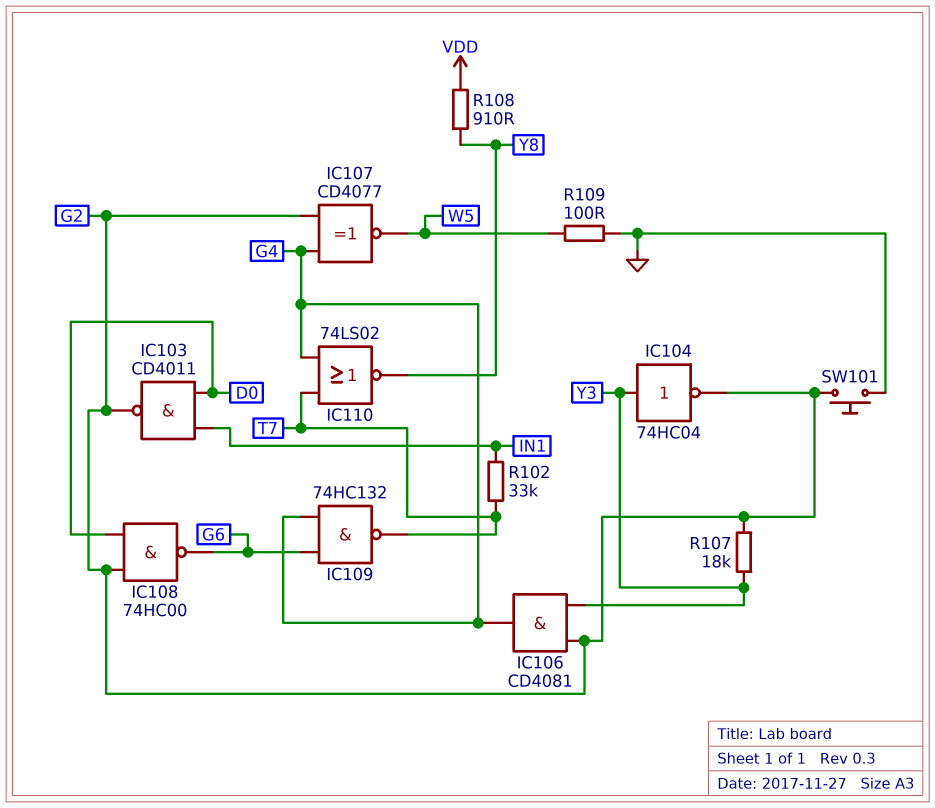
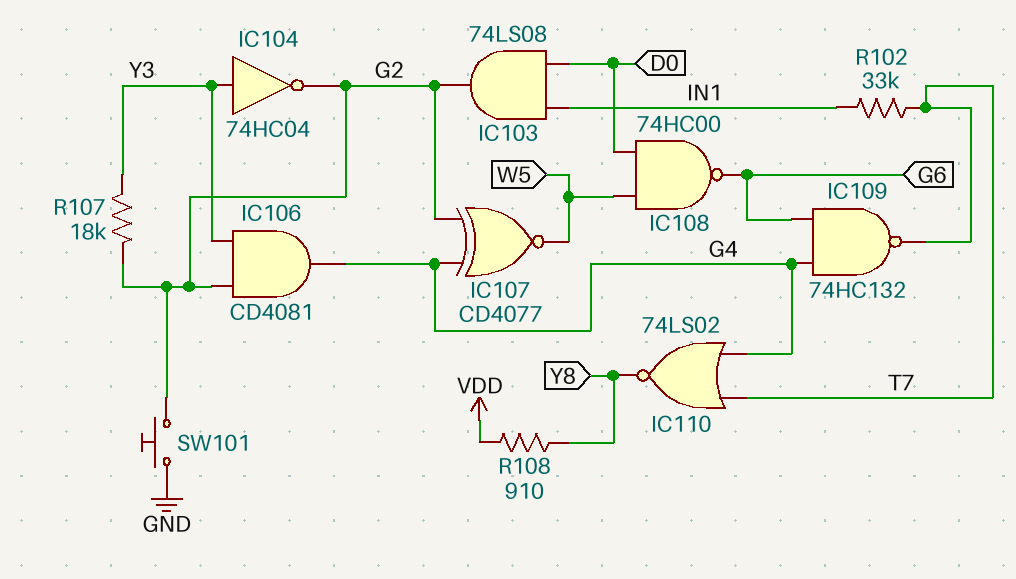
IC103: NAND CD4011 (in D0, in IN1, out G2) -> AND 74LS08 (in D0, in IN1, out G2)
IC108: NAND 74HC00 (in D0, in G2, out G6) -> NAND 74HC00 (in D0, in W5, out G6)
R109: 100 (GND, W5) -> none

